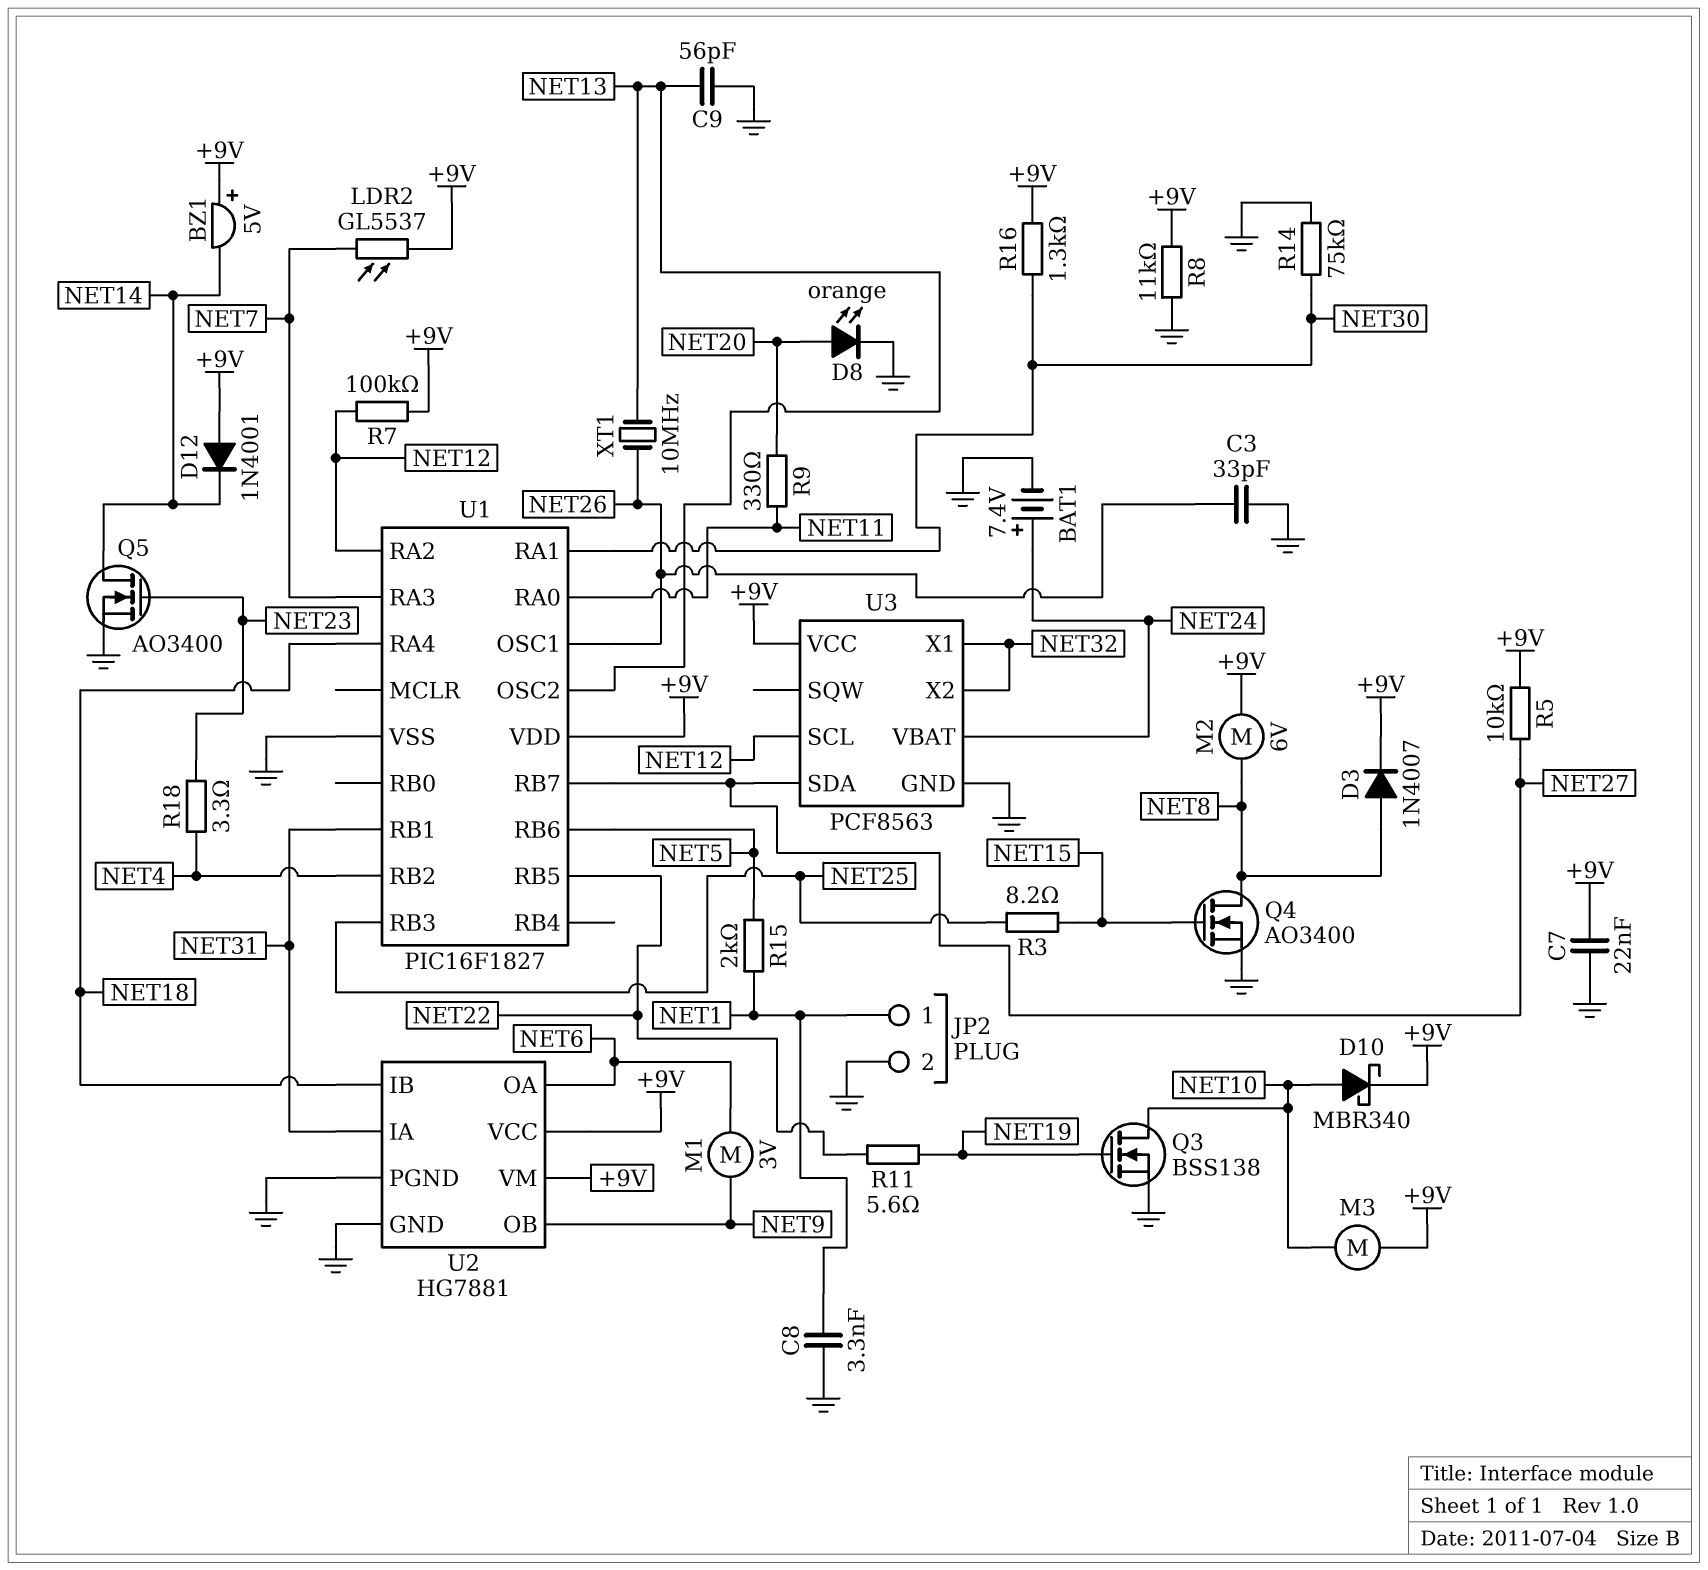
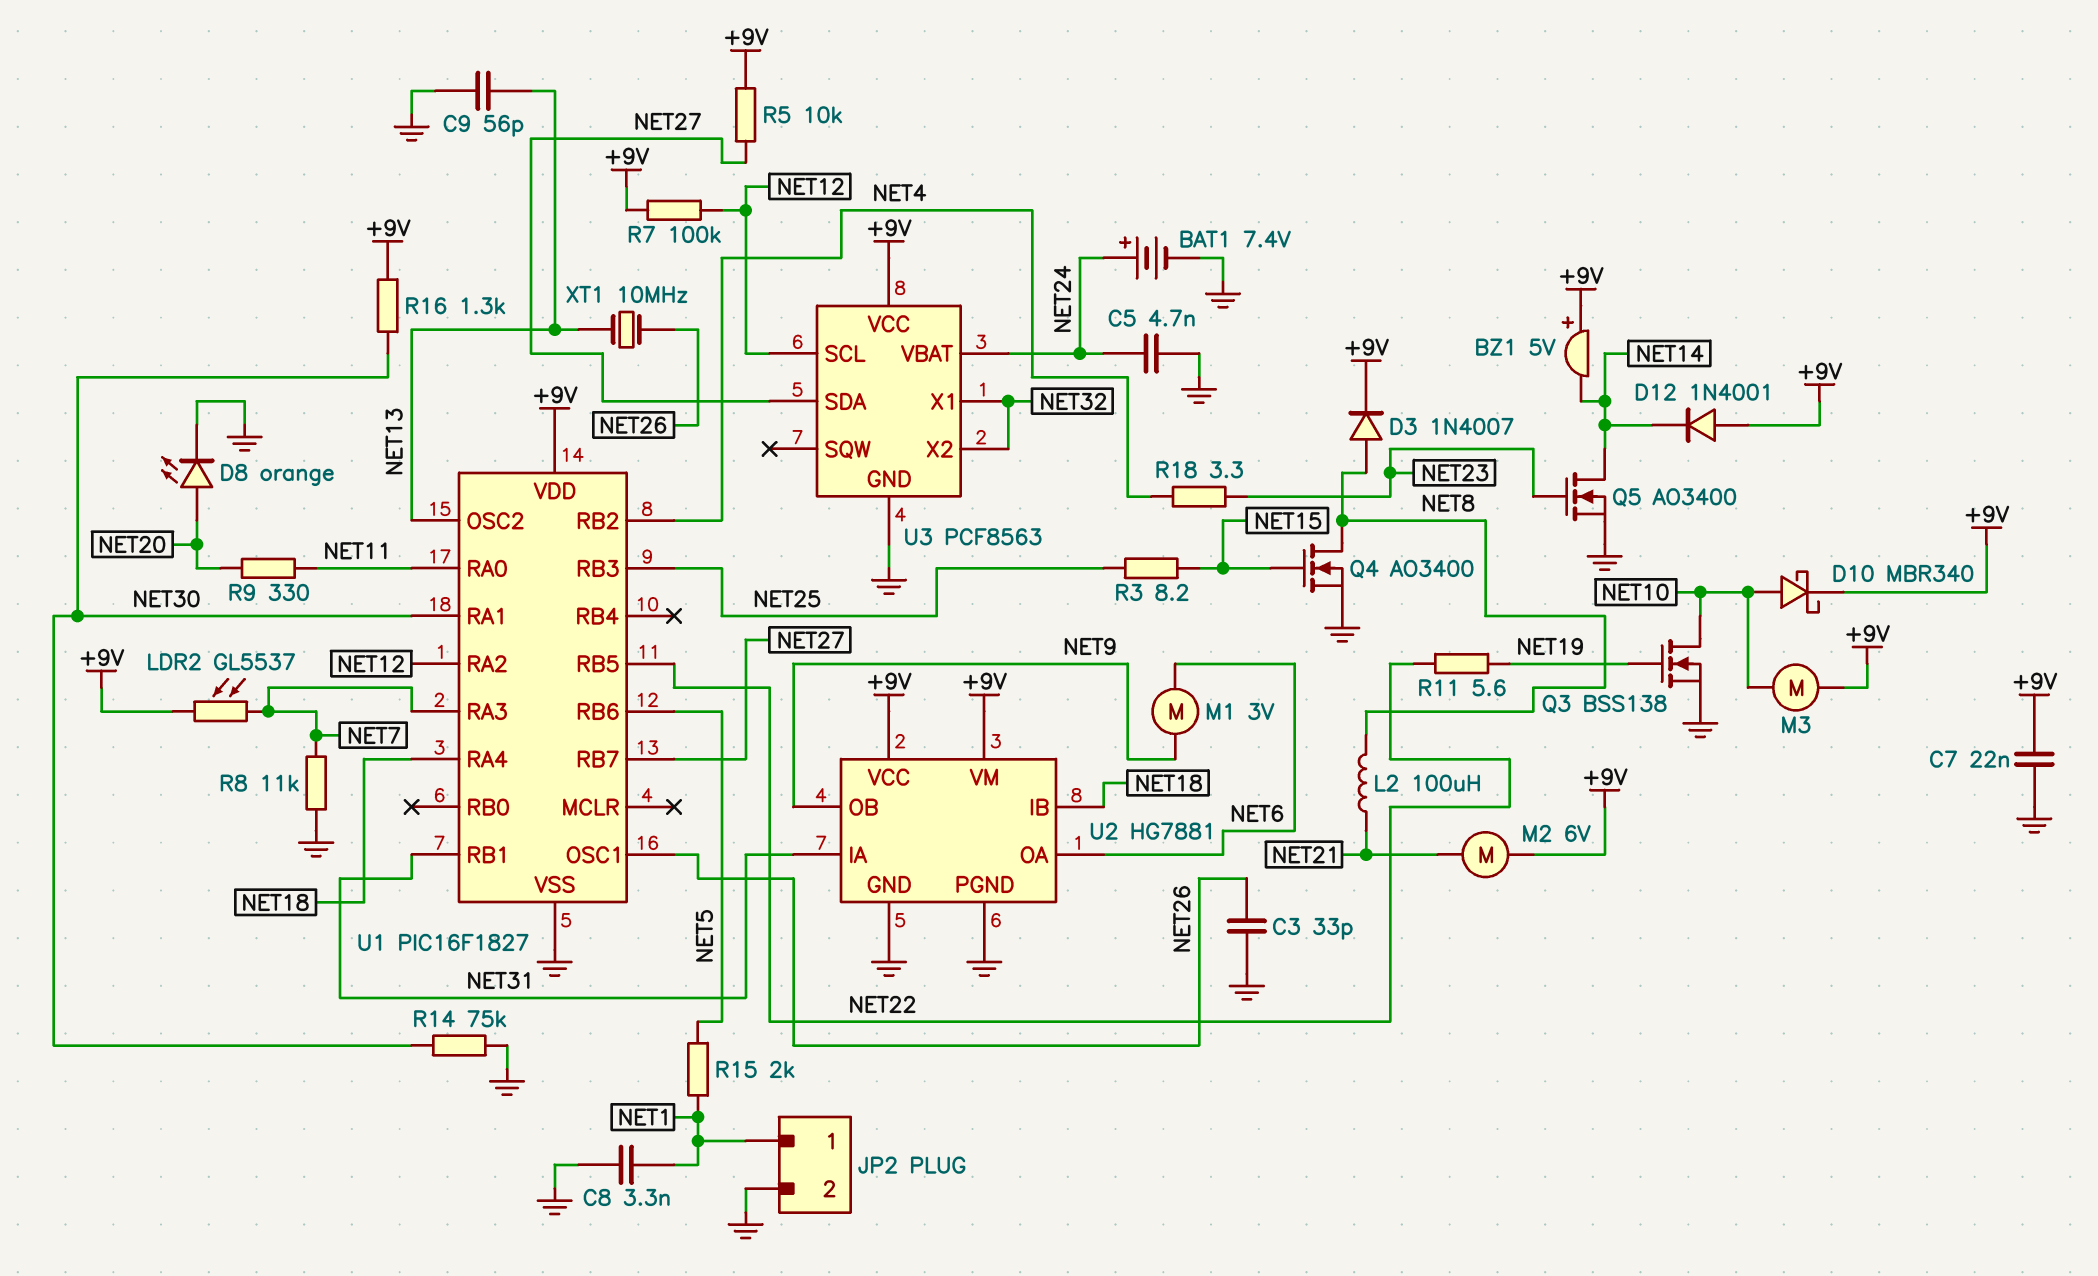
C5: none -> 4.7nF (GND, NET24)
L2: none -> 100uH (NET8, NET21)
M2: motor 6V (+9V, NET8) -> motor 6V (+9V, NET21)
R8: 11k (+9V, GND) -> 11k (GND, NET7)

